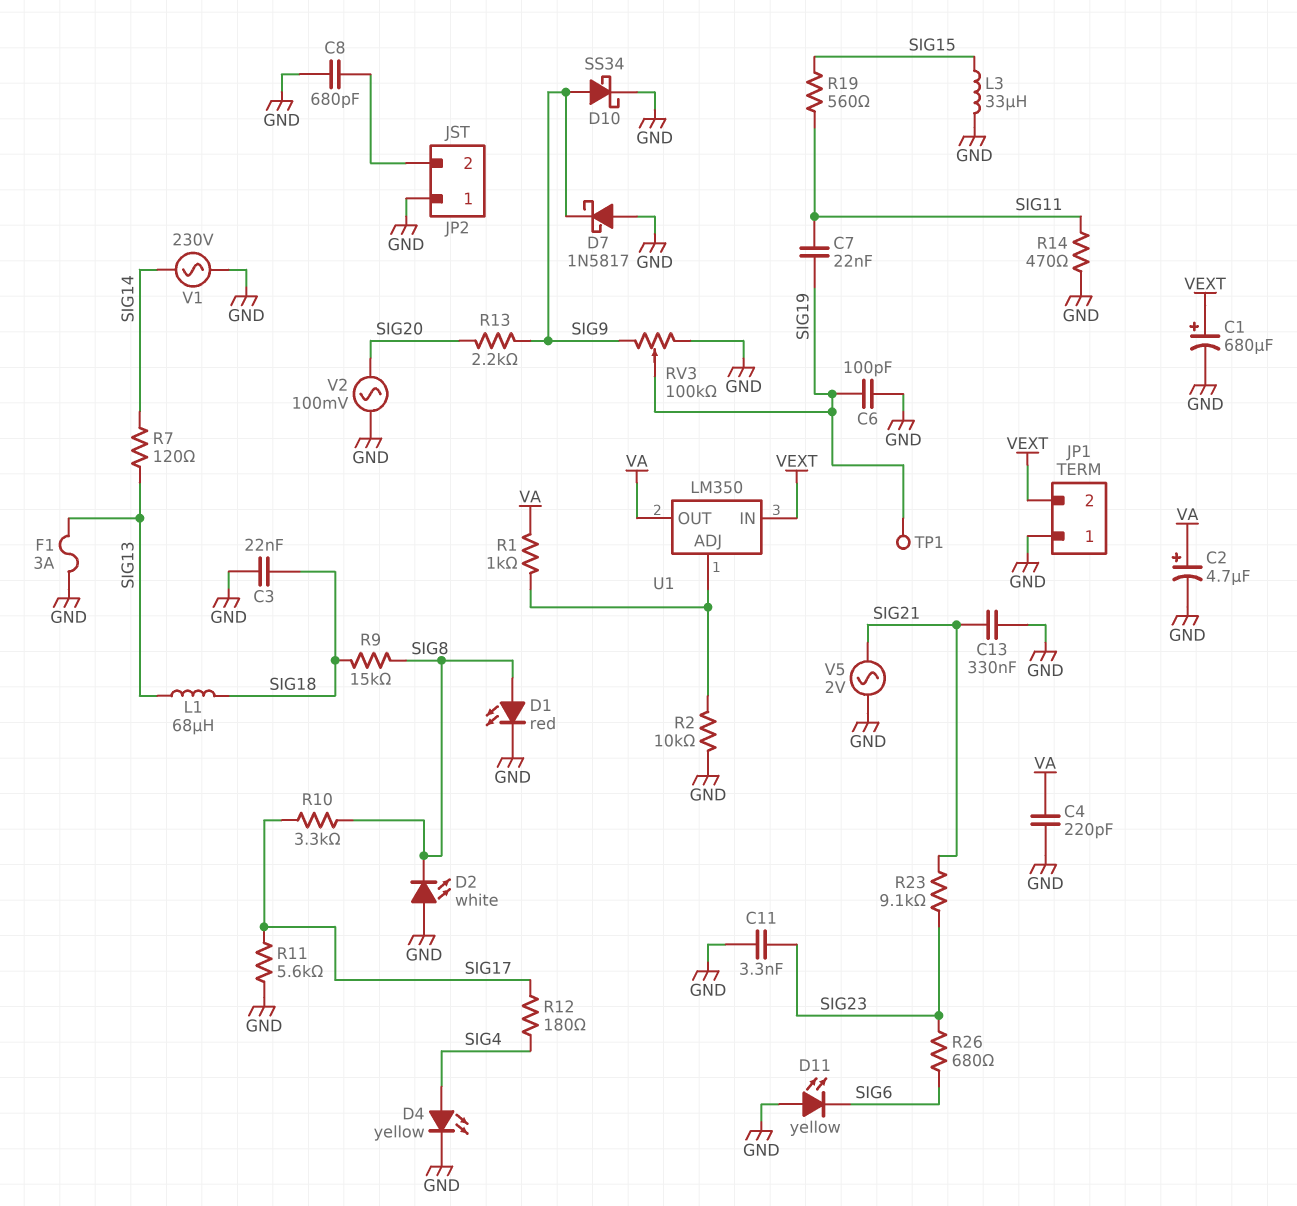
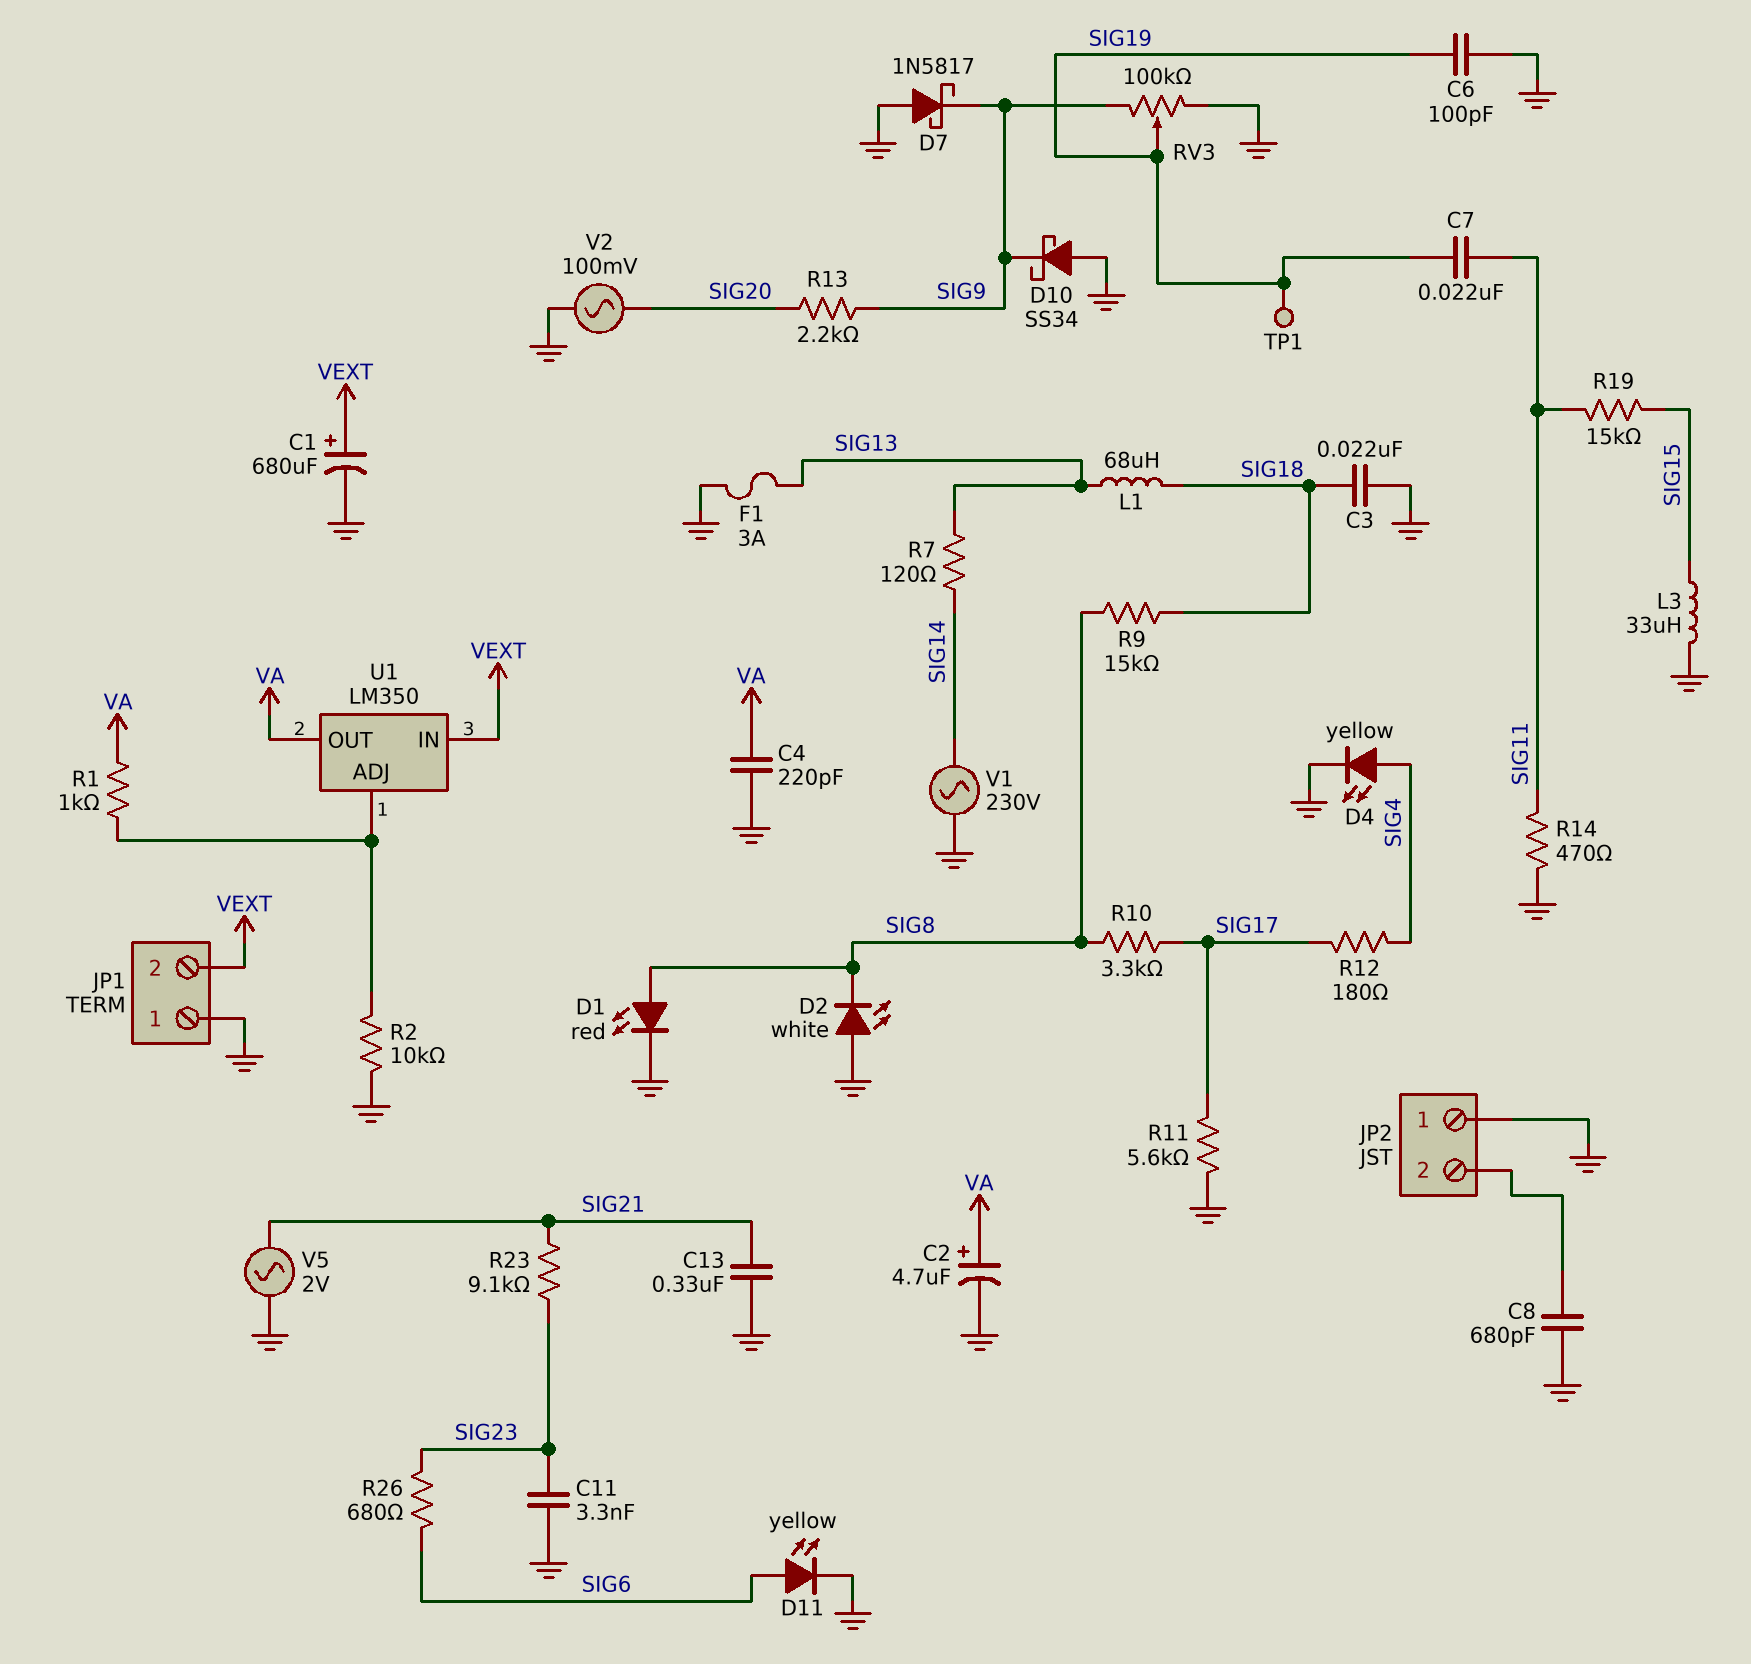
D10: schottky SS34 (A SIG9, K GND) -> schottky SS34 (A GND, K SIG9)
D11: LED yellow (A GND, K SIG6) -> LED yellow (A SIG6, K GND)
R19: 560 (SIG11, SIG15) -> 15k (SIG11, SIG15)

